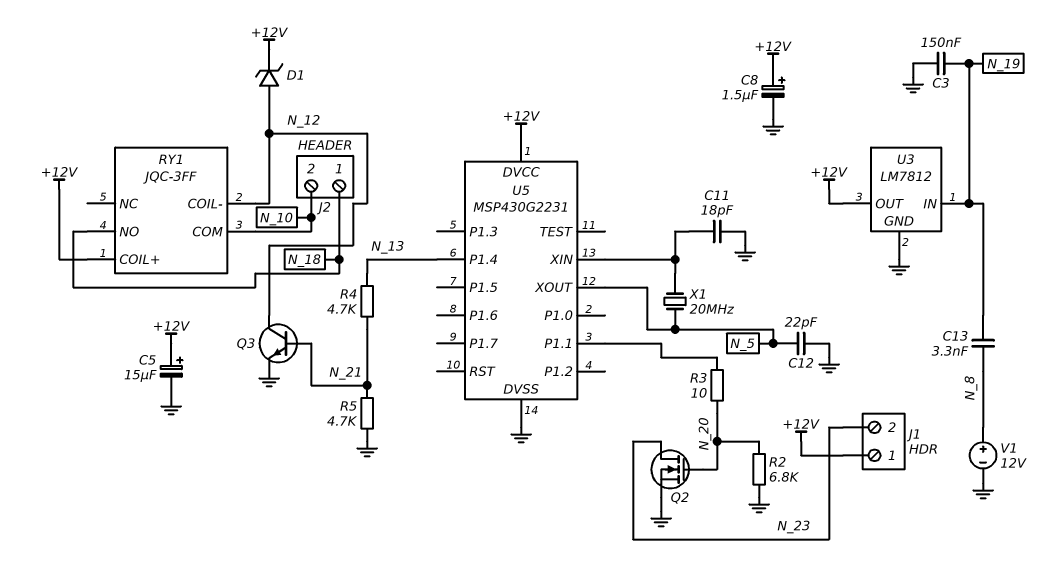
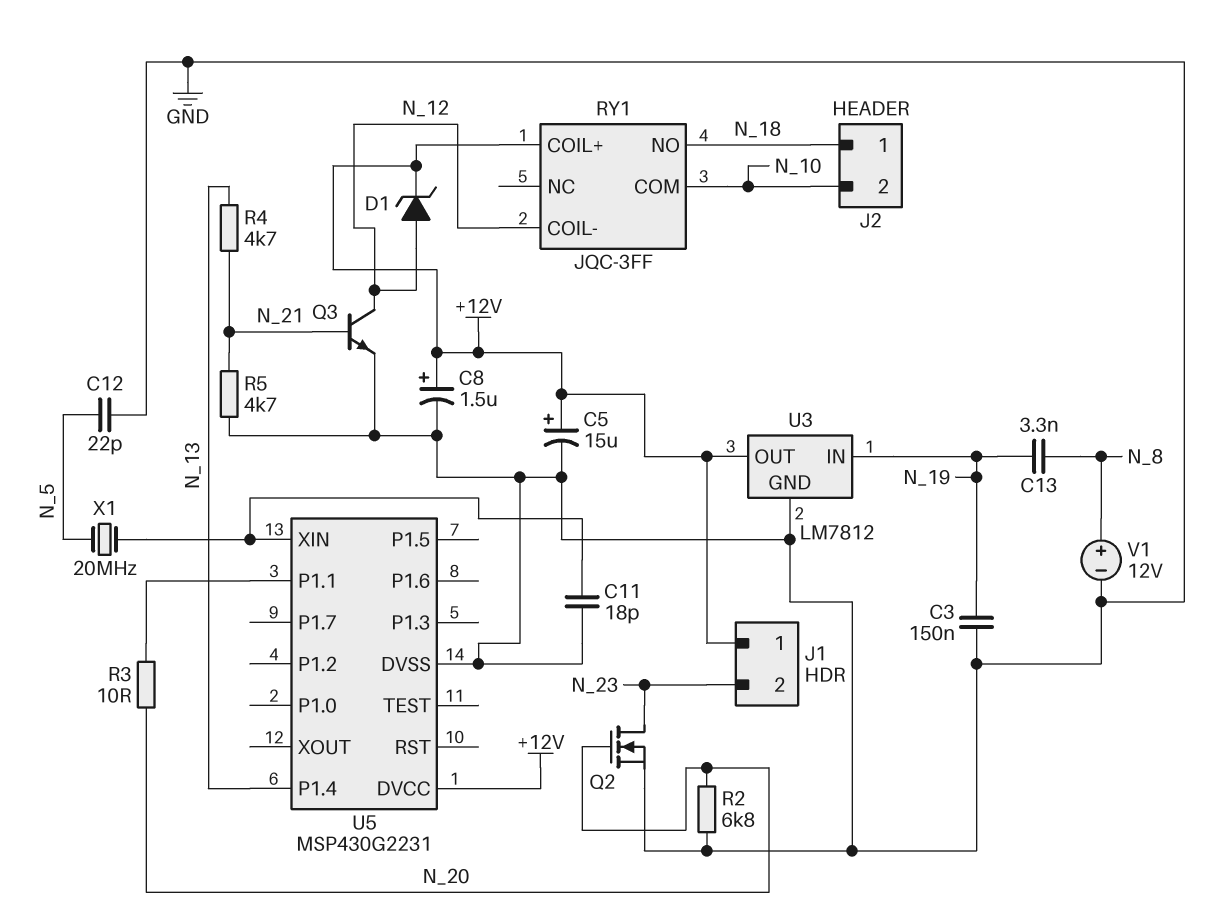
U5 pin XOUT: N_5 -> none

